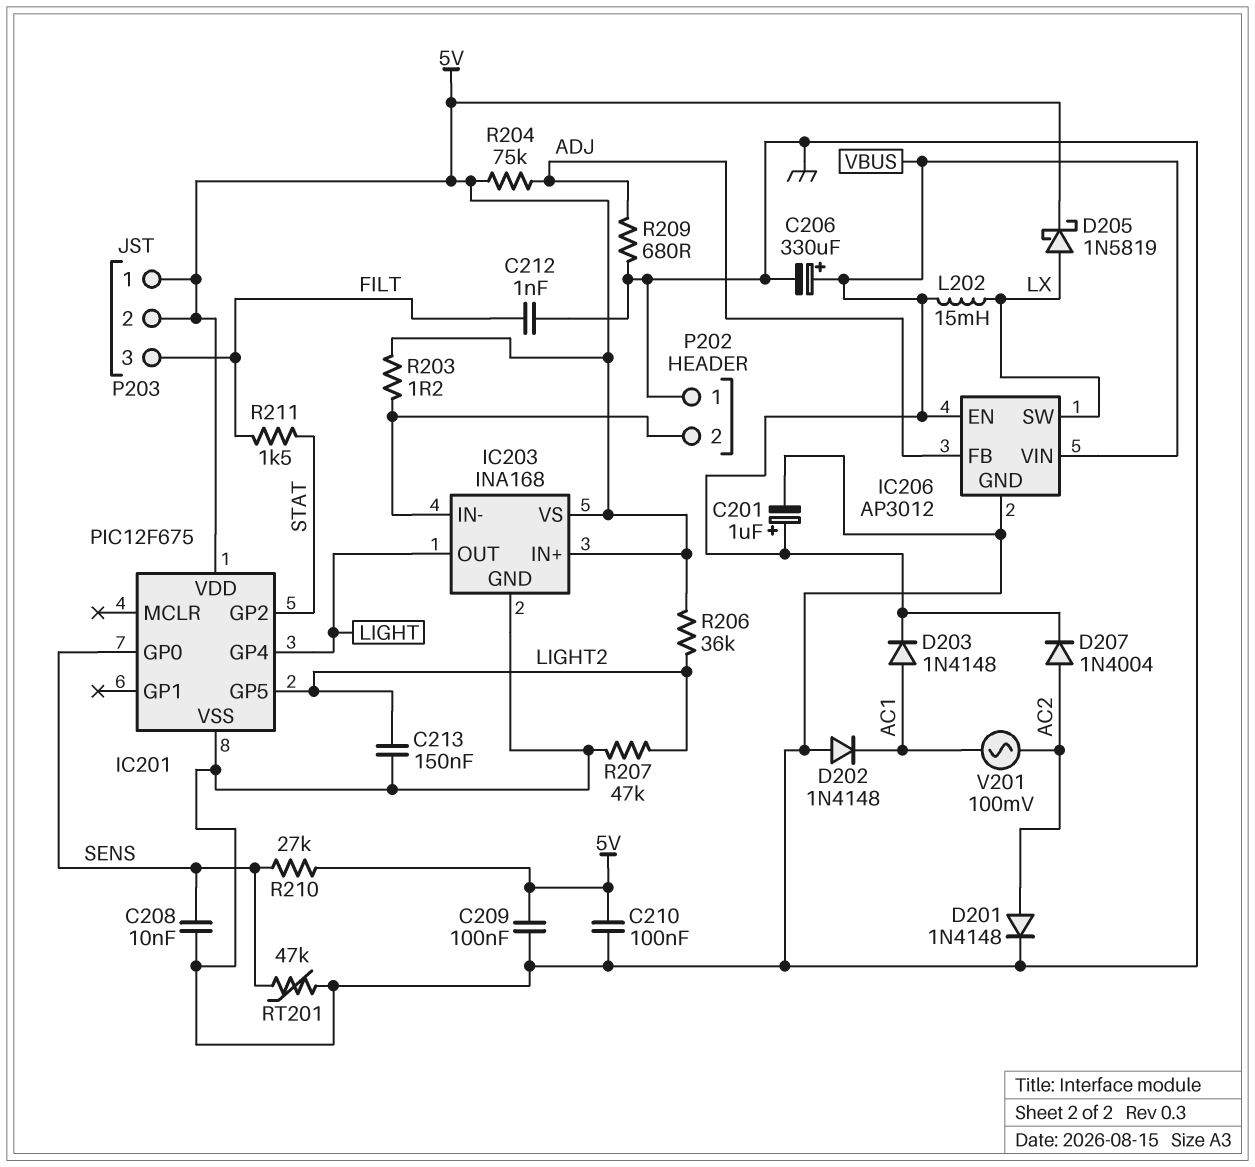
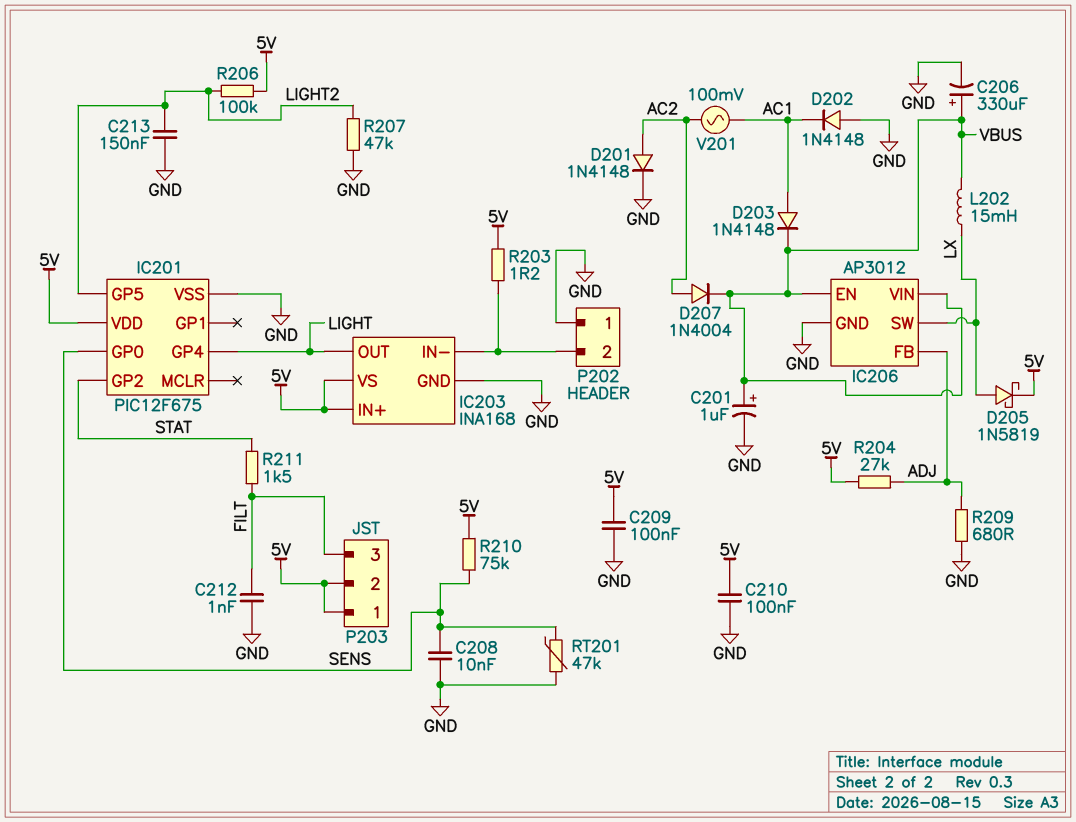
R204: 75k (5V, ADJ) -> 27k (5V, ADJ)
R206: 36k (5V, LIGHT2) -> 100k (5V, LIGHT2)
R210: 27k (5V, SENS) -> 75k (5V, SENS)

